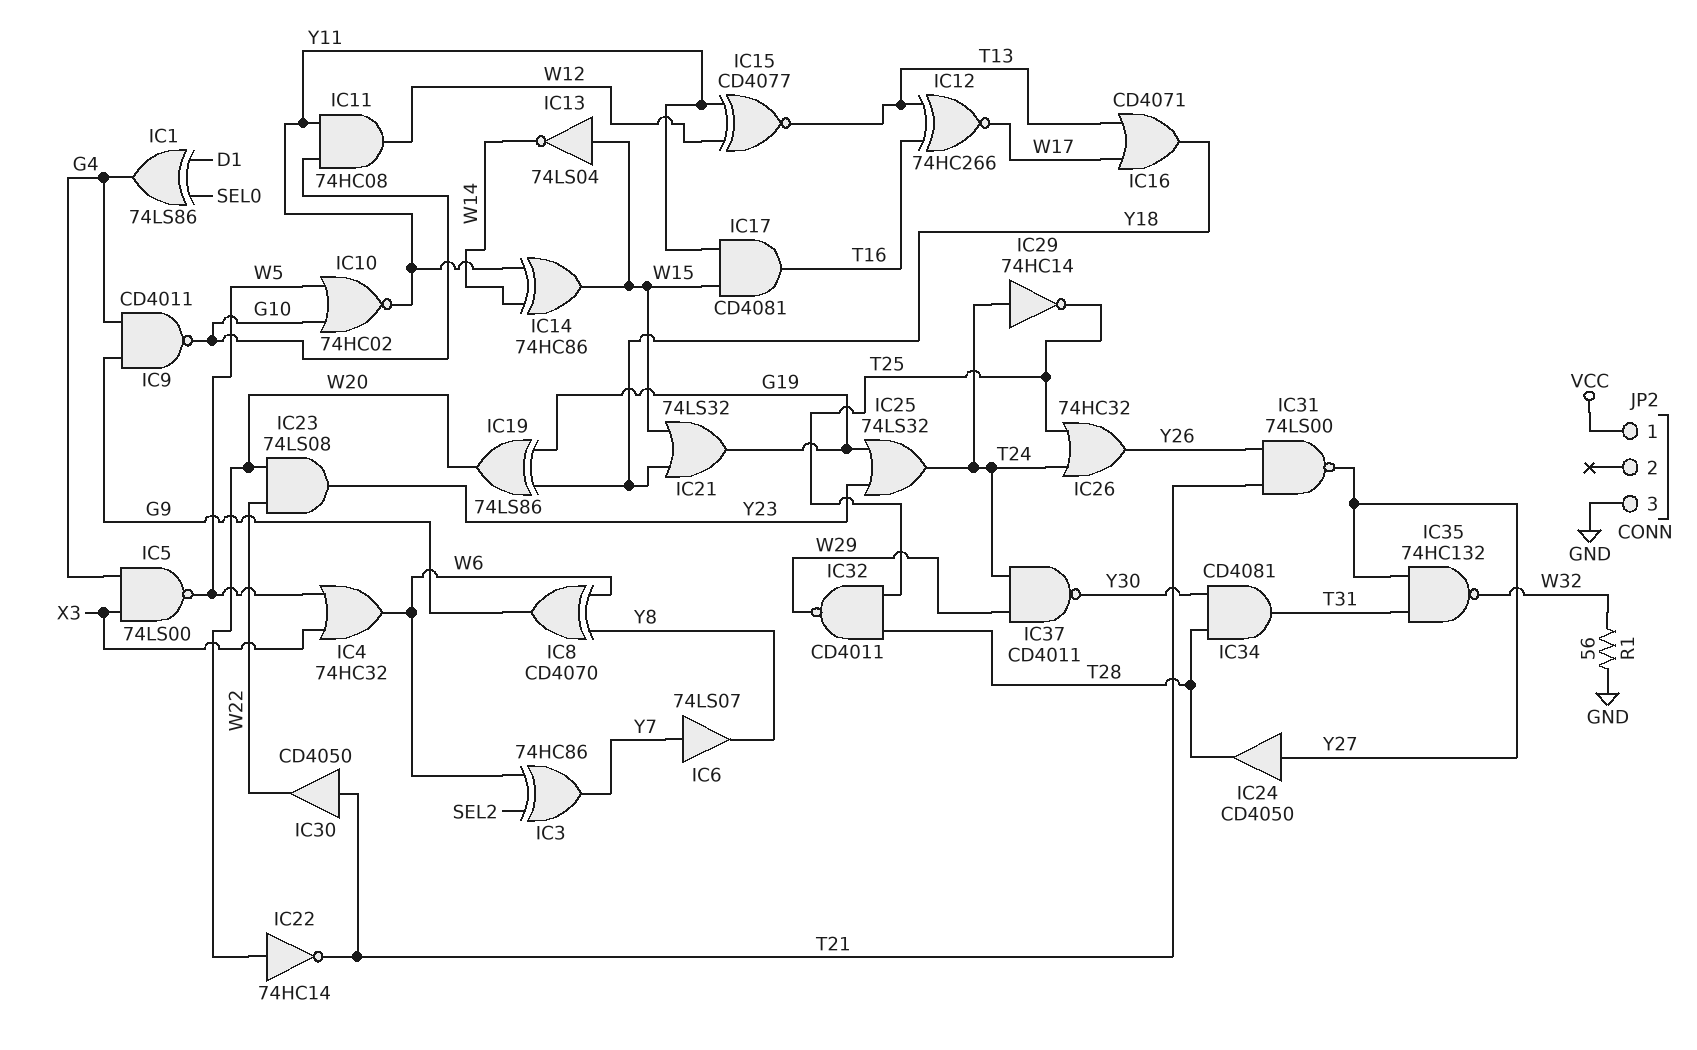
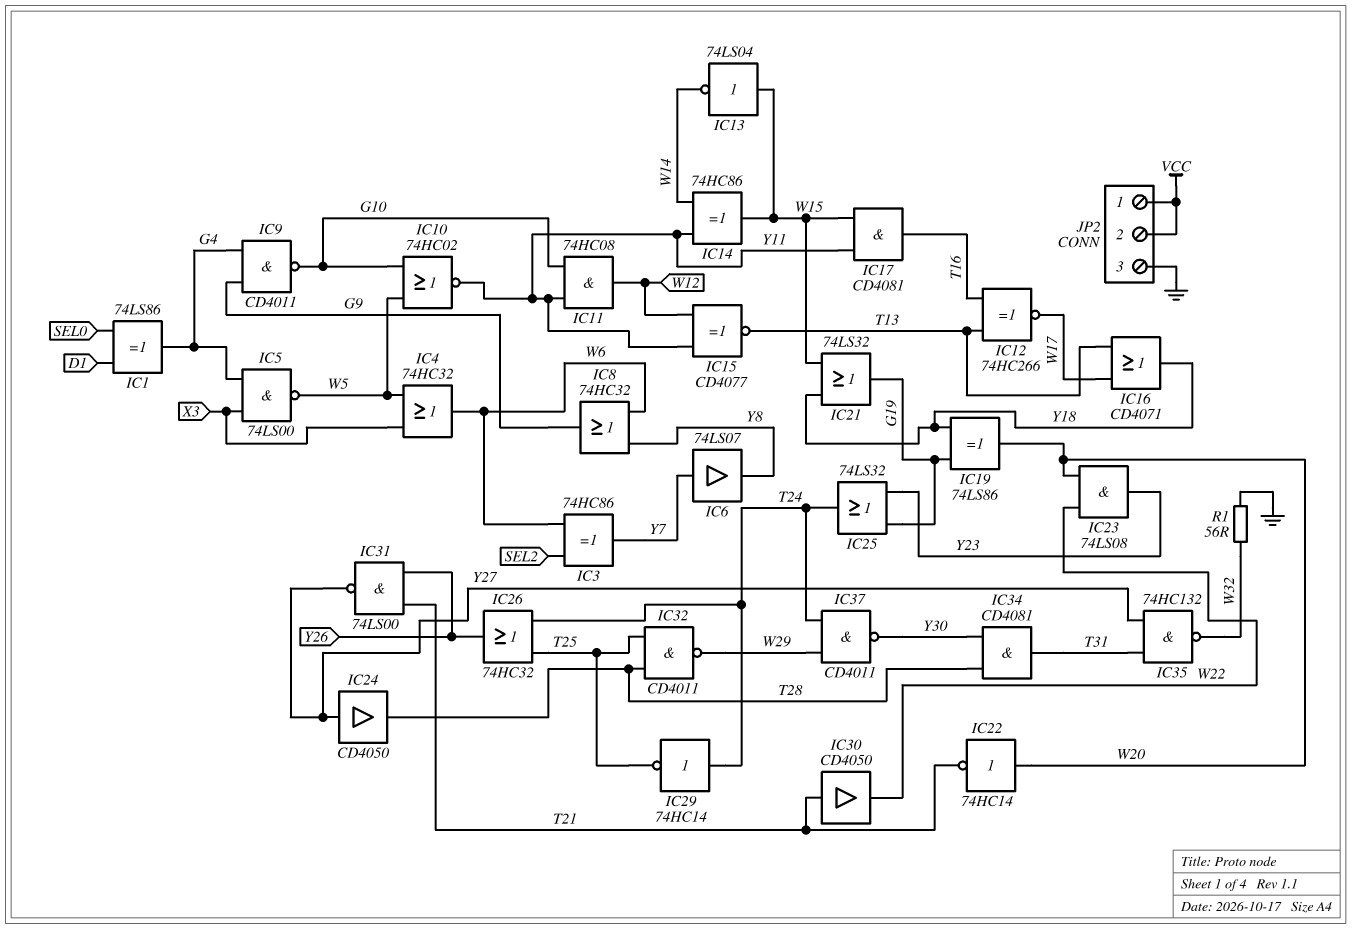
IC8: XOR CD4070 (in W6, in Y8, out G9) -> OR 74HC32 (in W6, in Y8, out G9)
JP2 pin 2: none -> VCC

